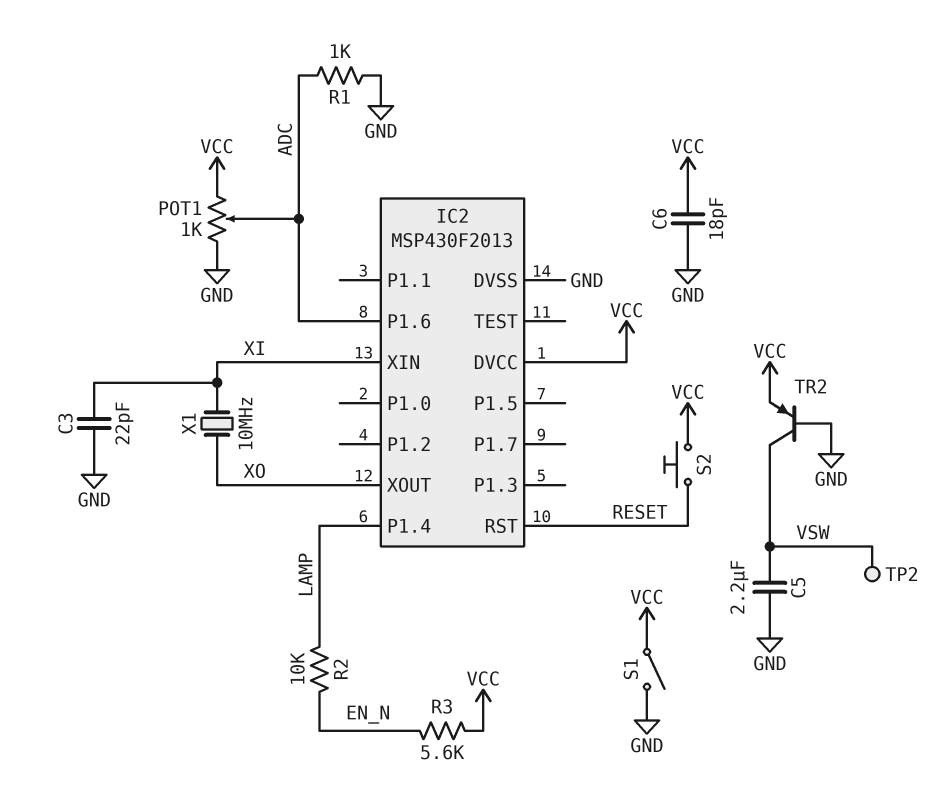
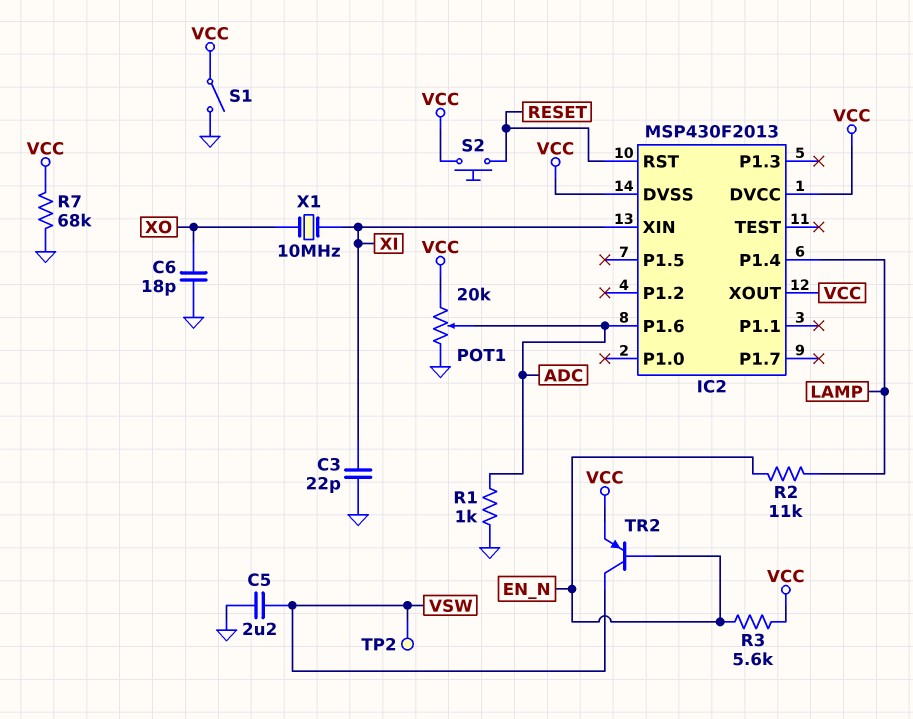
C6: 18pF (GND, VCC) -> 18pF (GND, XO)
IC2 pin DVSS: GND -> VCC
IC2 pin XOUT: XO -> VCC
POT1: 1k (GND, VCC, wiper ADC) -> 20k (GND, VCC, wiper ADC)
R2: 10k (EN_N, LAMP) -> 11k (EN_N, LAMP)
R7: none -> 68k (GND, VCC)
TR2: PNP (B GND, C VSW, E VCC) -> PNP (B EN_N, C VSW, E VCC)

